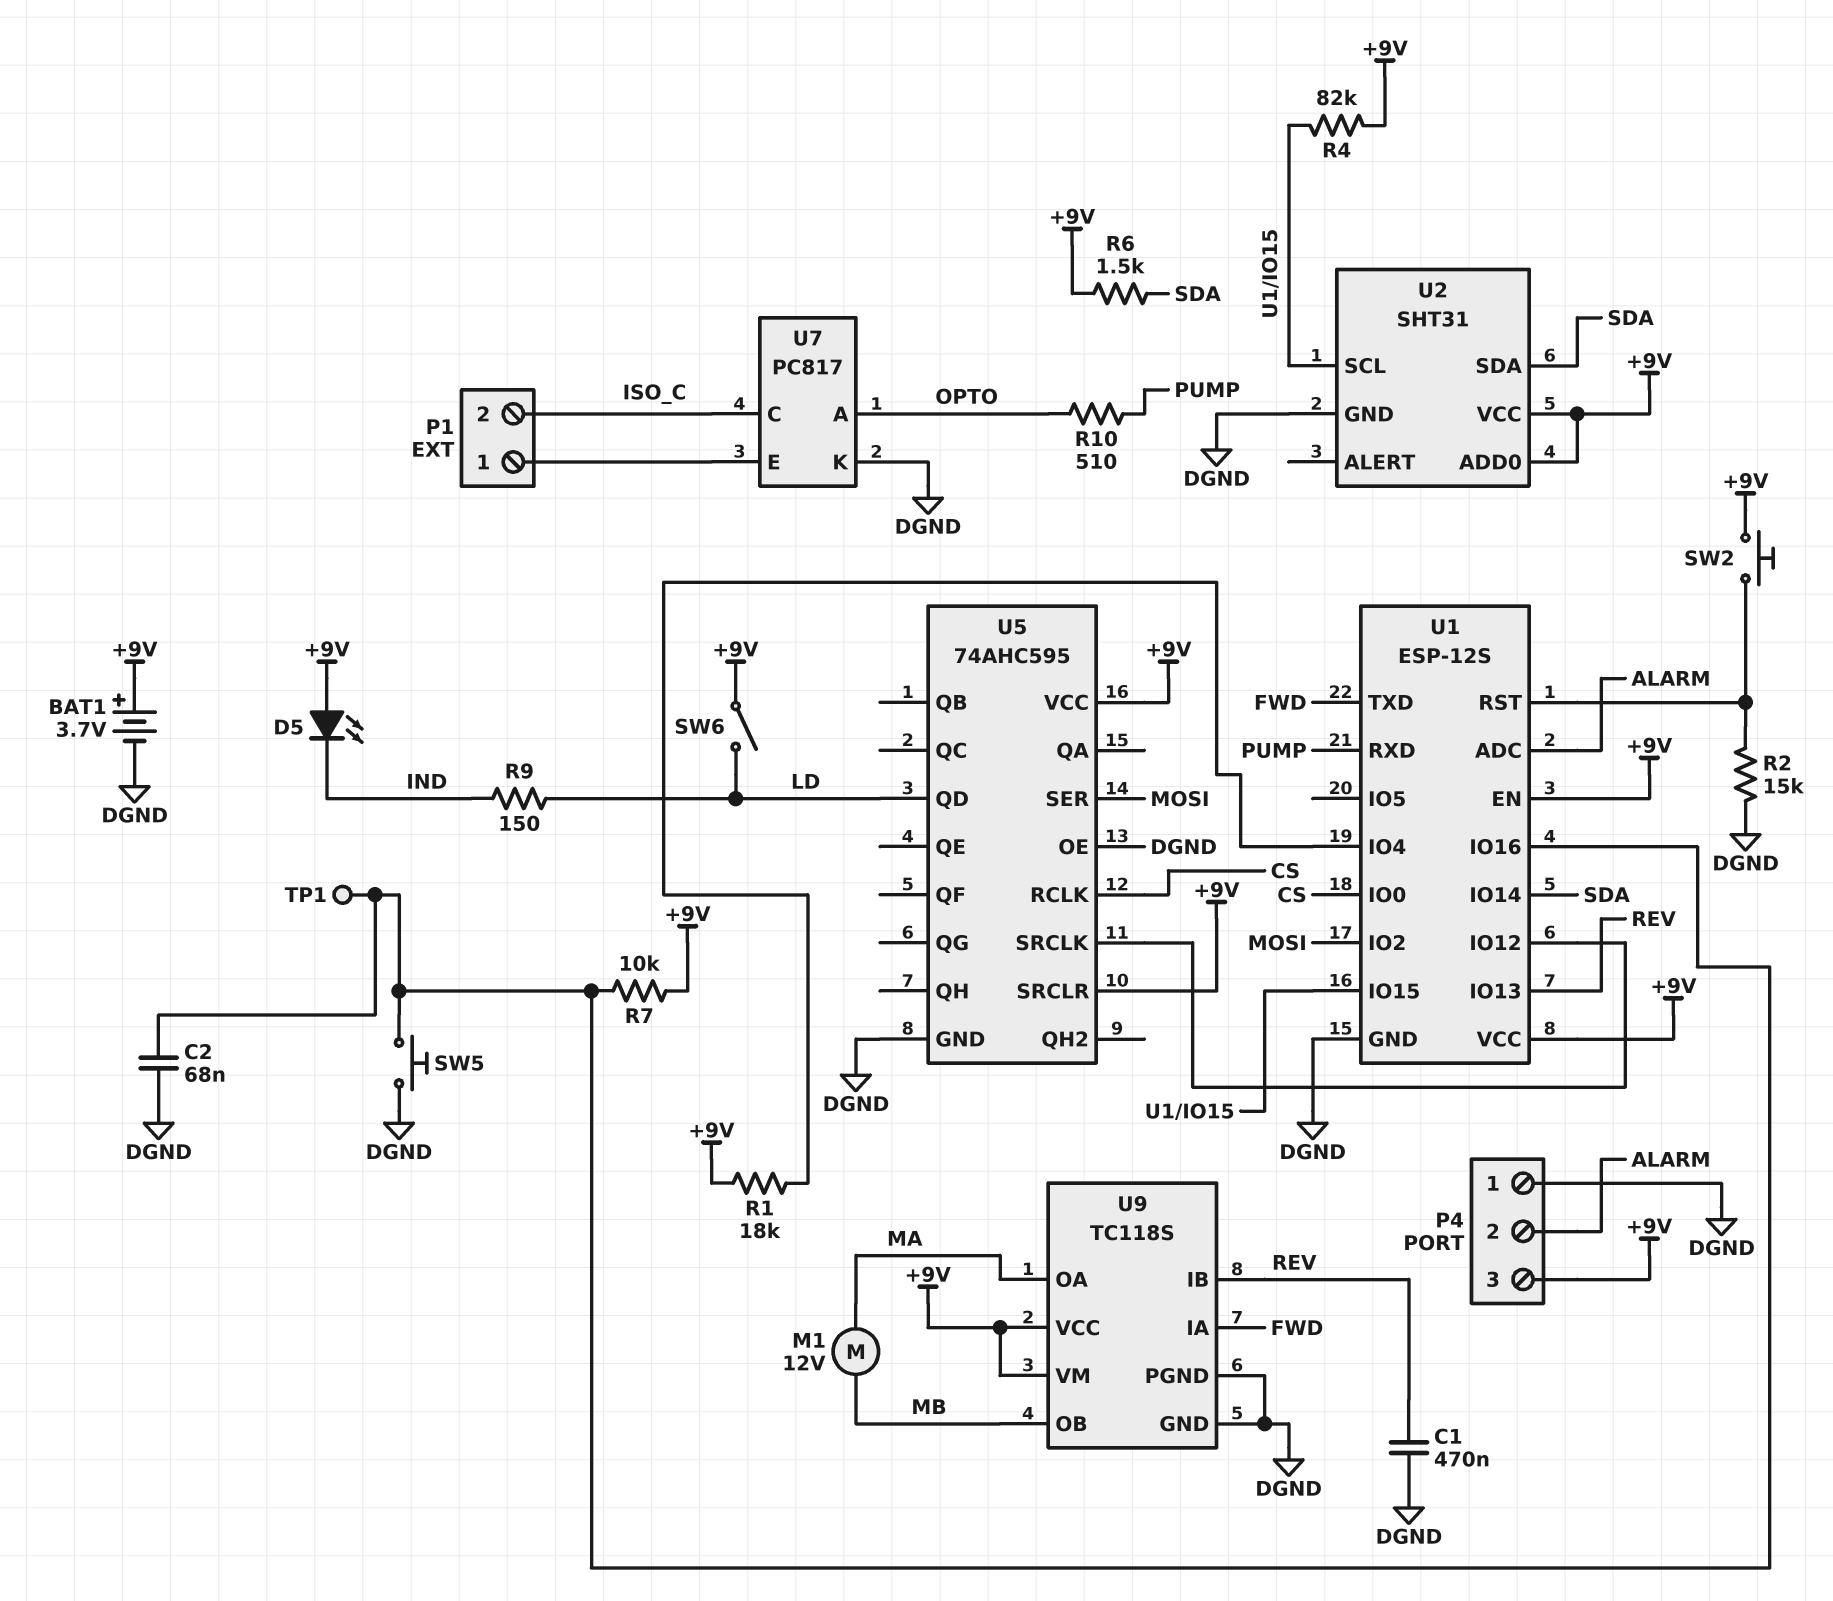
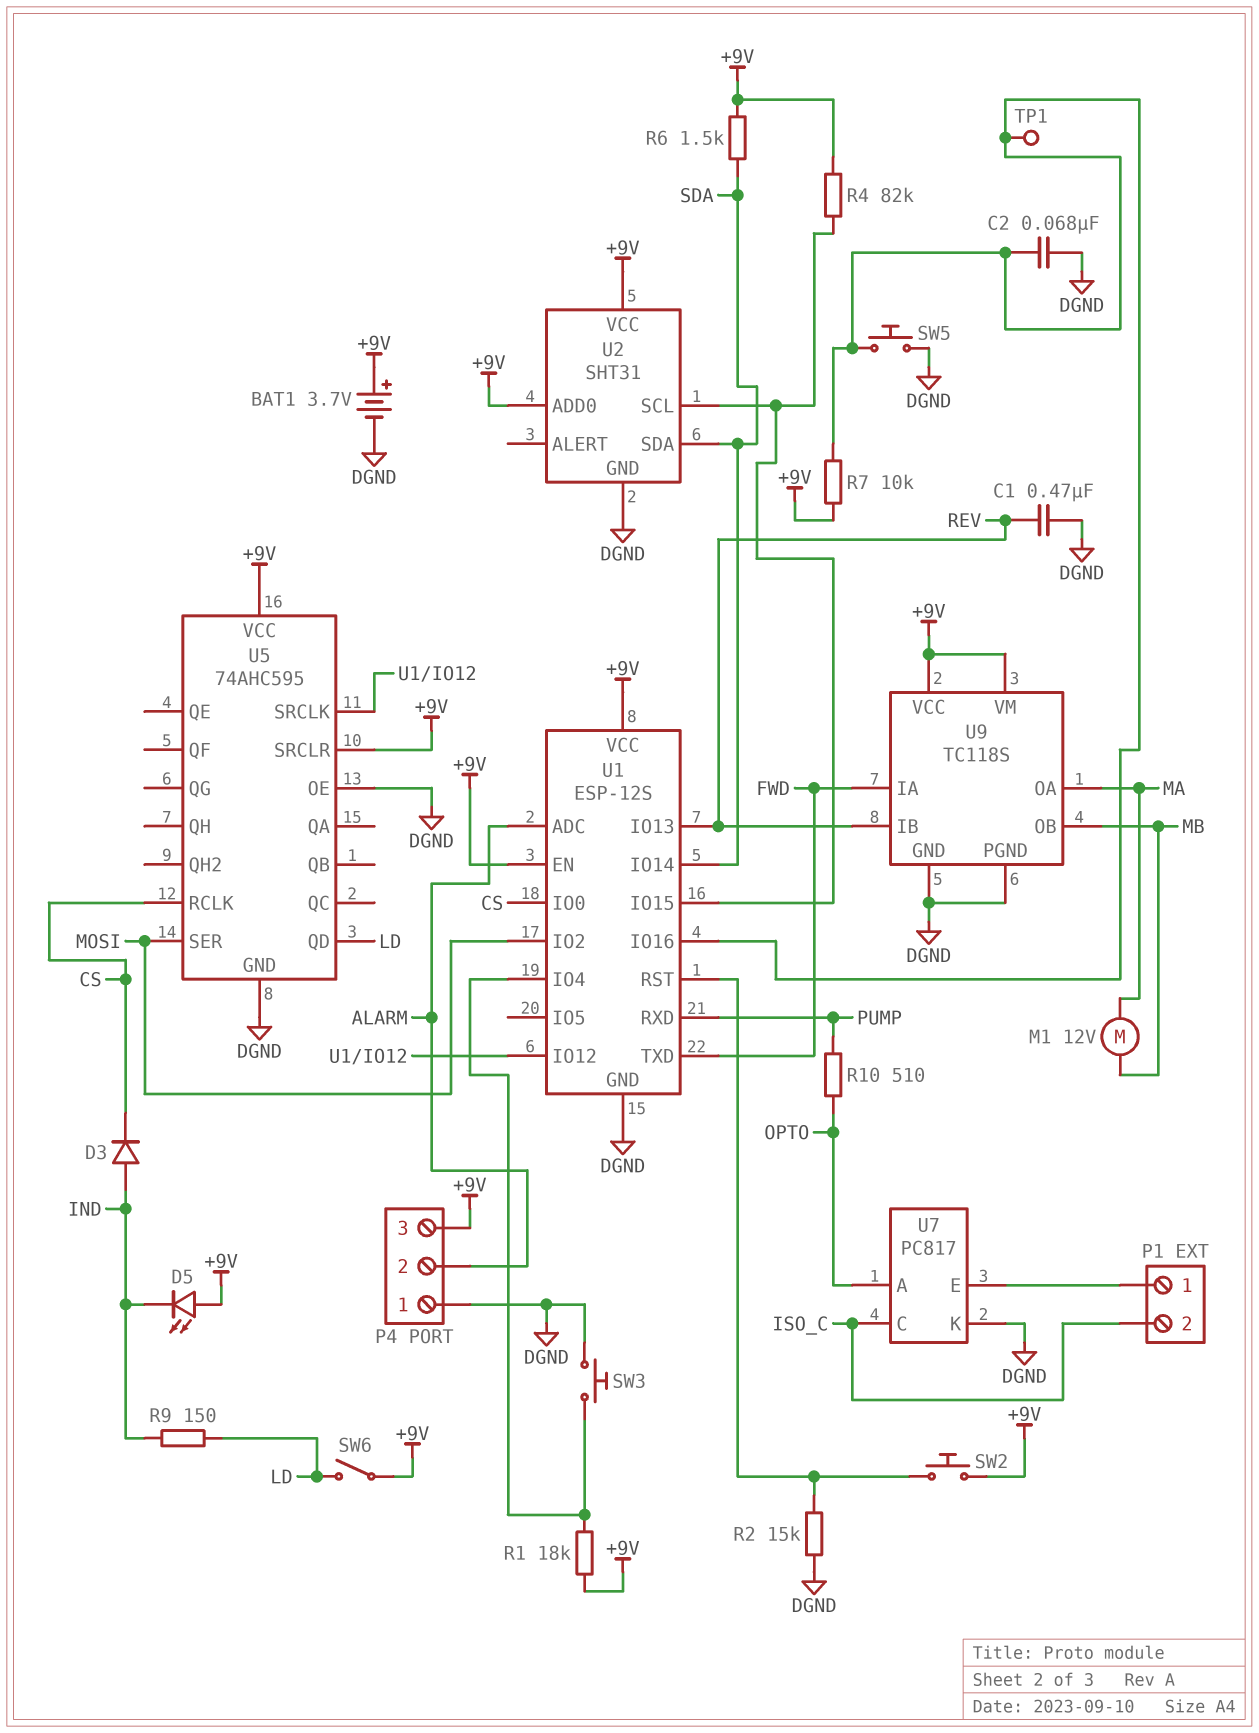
D3: none -> diode (A IND, K CS)
SW3: none -> button (DGND, U1/IO4)

